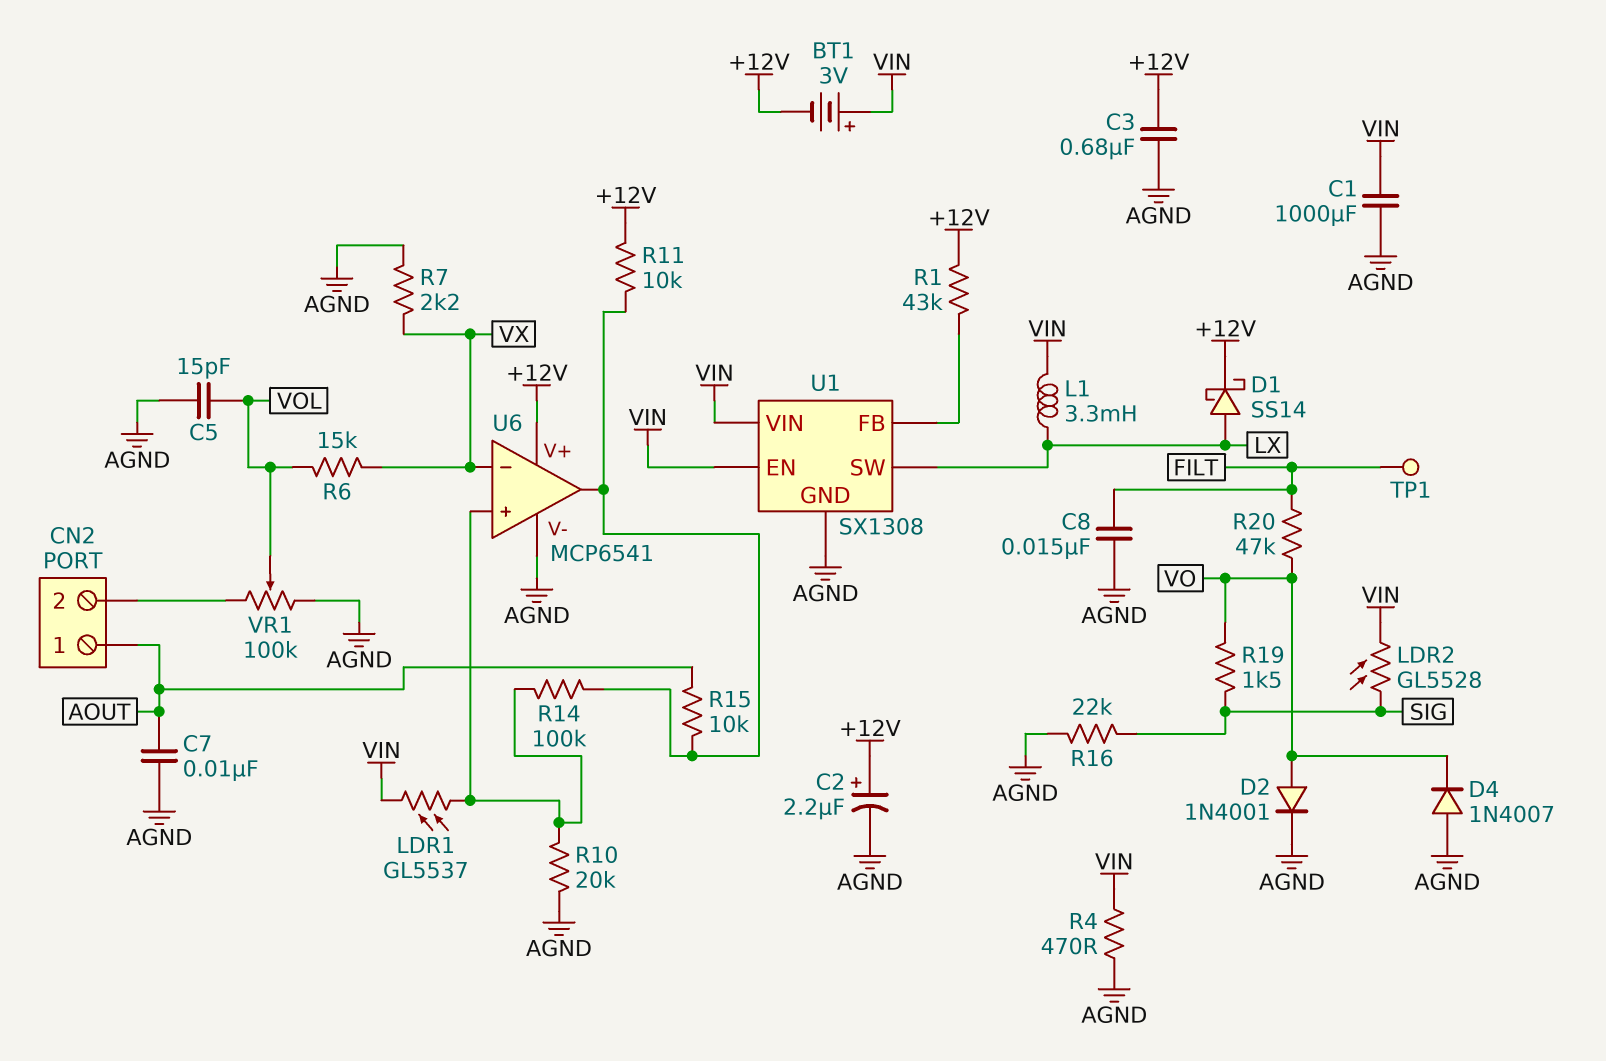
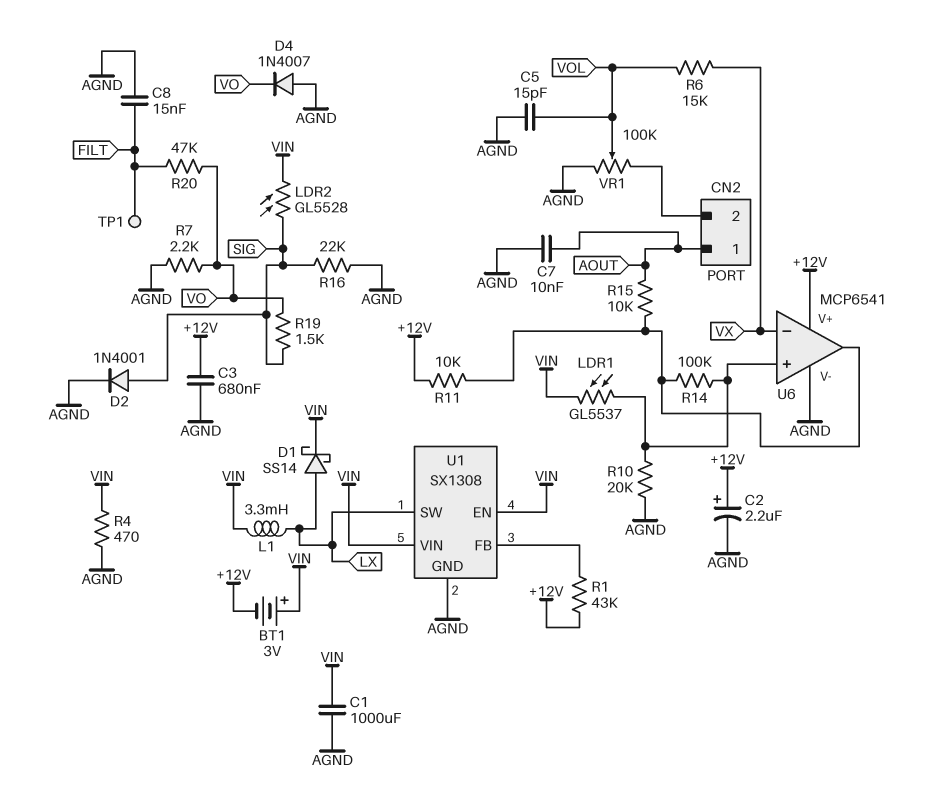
D1: schottky SS14 (A LX, K +12V) -> schottky SS14 (A LX, K VIN)
D2: diode 1N4001 (A VO, K AGND) -> diode 1N4001 (A SIG, K AGND)
R7: 2.2k (AGND, VX) -> 2.2k (AGND, VO)

